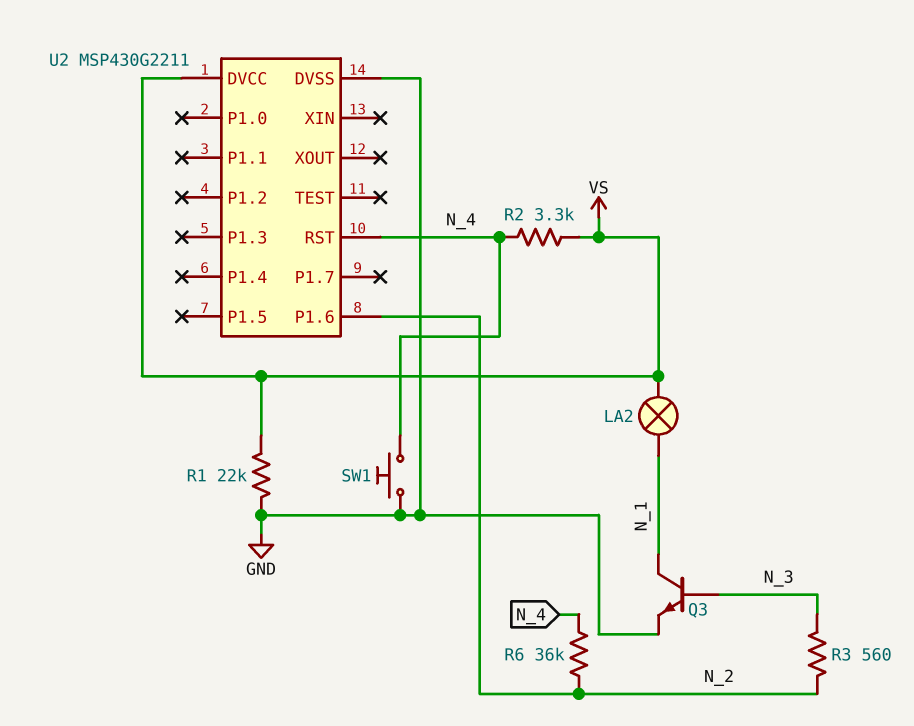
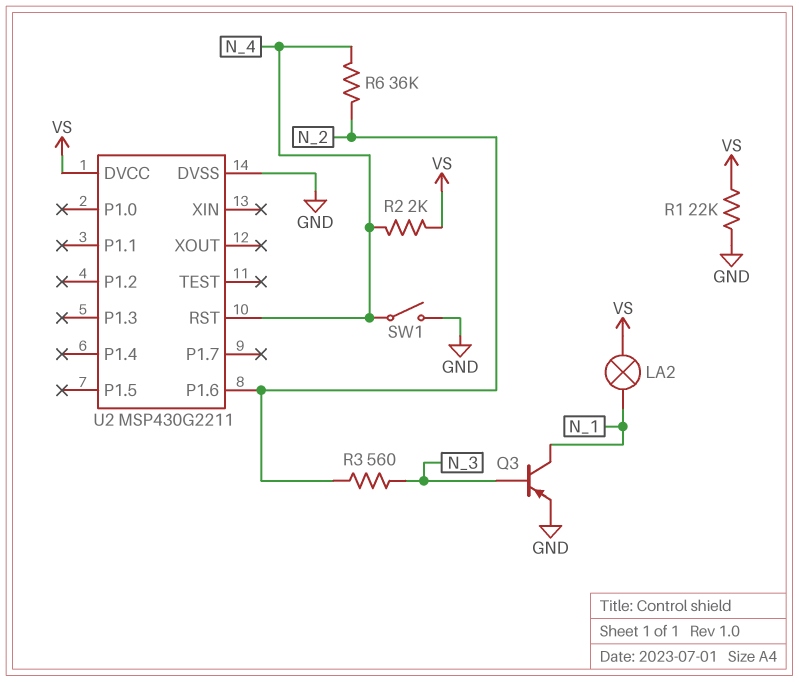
Q3: NPN (B N_3, C N_1, E GND) -> PNP (B N_3, C N_1, E GND)
R2: 3.3k (N_4, VS) -> 2k (N_4, VS)
SW1: button (GND, N_4) -> switch (GND, N_4)

